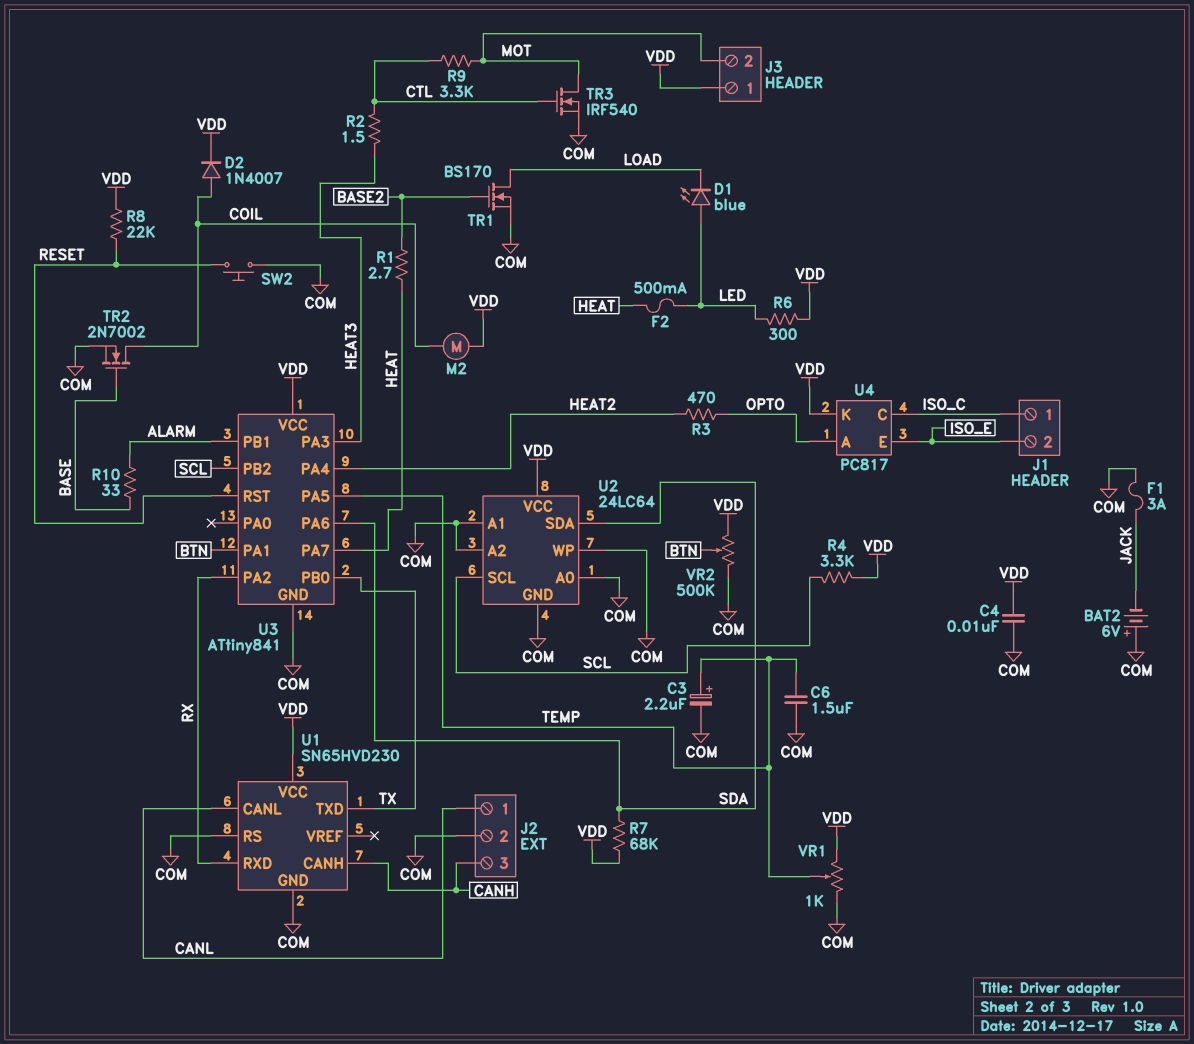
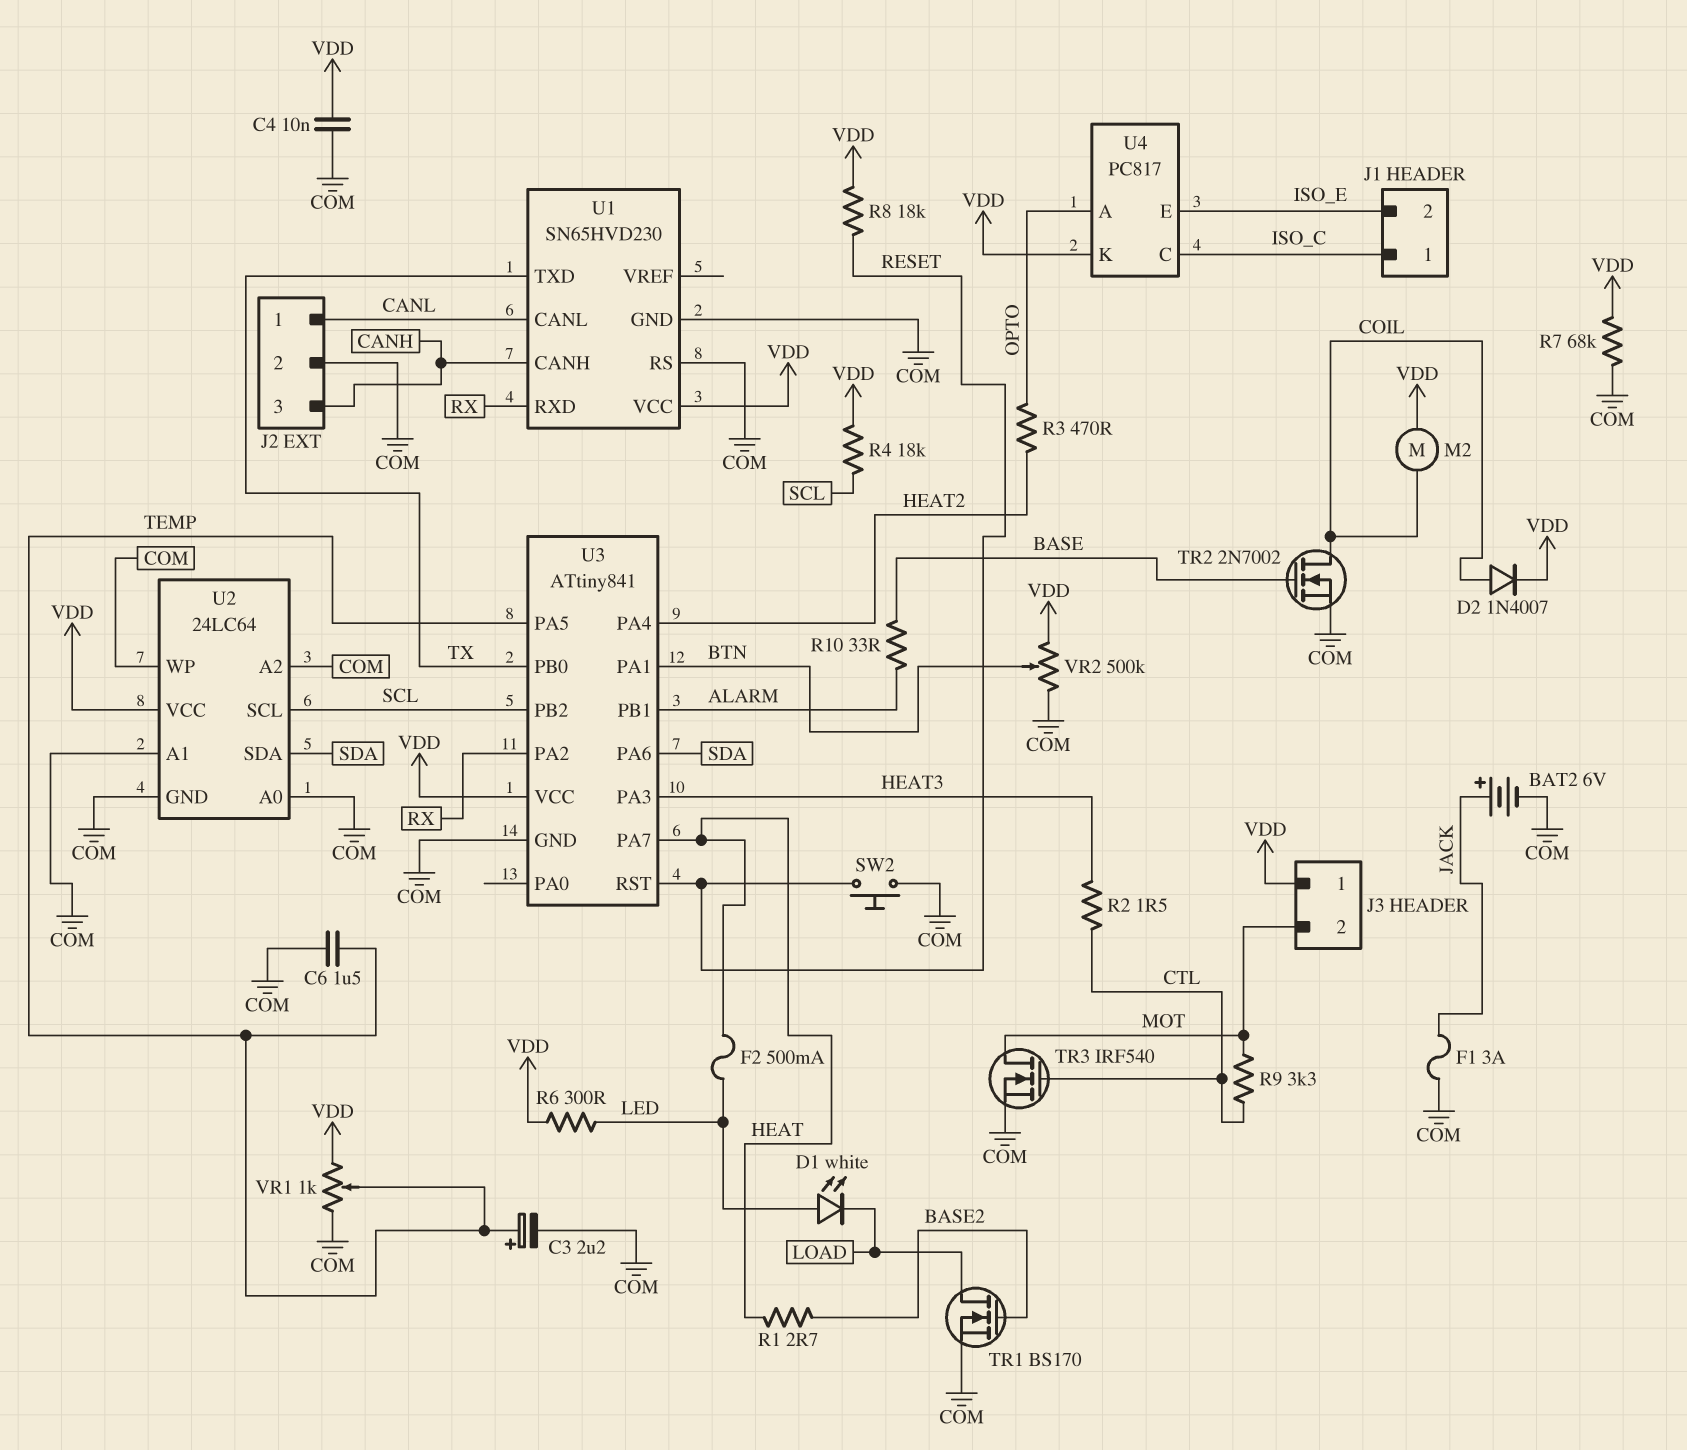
BAT2: 6V (plus COM, minus JACK) -> 6V (plus JACK, minus COM)
D1: LED blue (A LED, K LOAD) -> LED white (A LED, K LOAD)
R4: 3.3k (SCL, VDD) -> 18k (SCL, VDD)
R7: 68k (SDA, VDD) -> 68k (COM, VDD)
R8: 22k (RESET, VDD) -> 18k (RESET, VDD)

